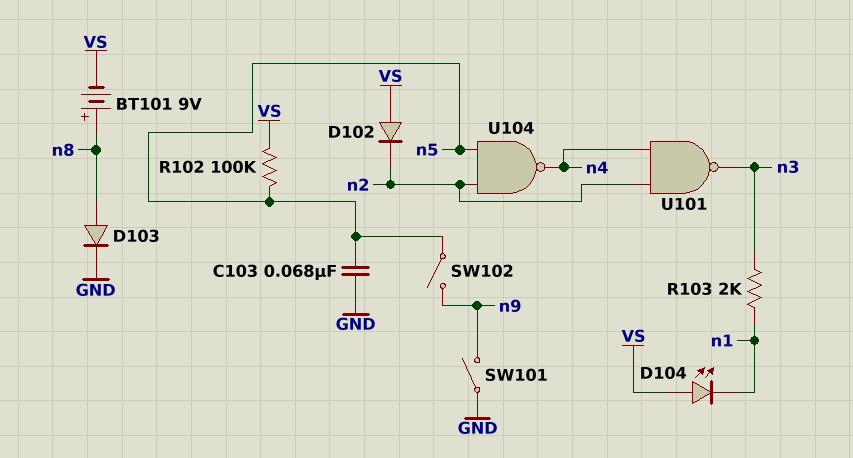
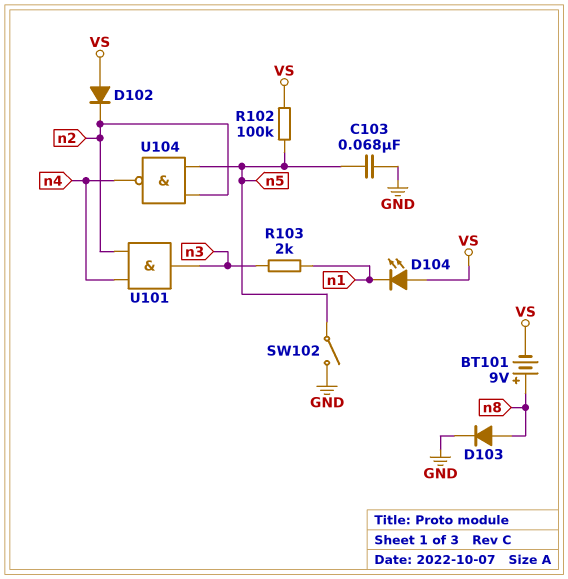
SW101: switch (GND, n9) -> none
SW102: switch (n5, n9) -> switch (GND, n5)
U101: NAND (in n2, in n4, out n3) -> AND (in n2, in n4, out n3)

